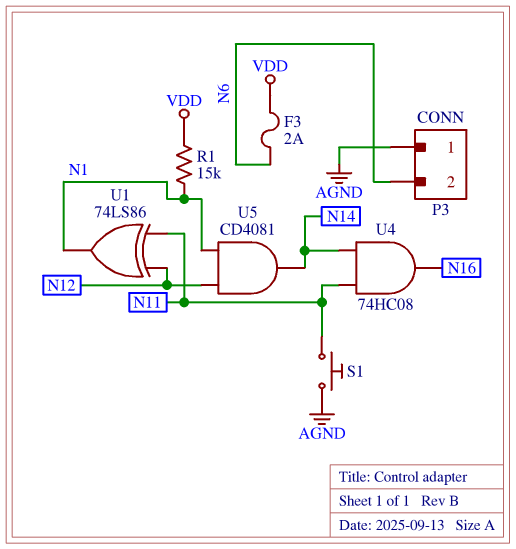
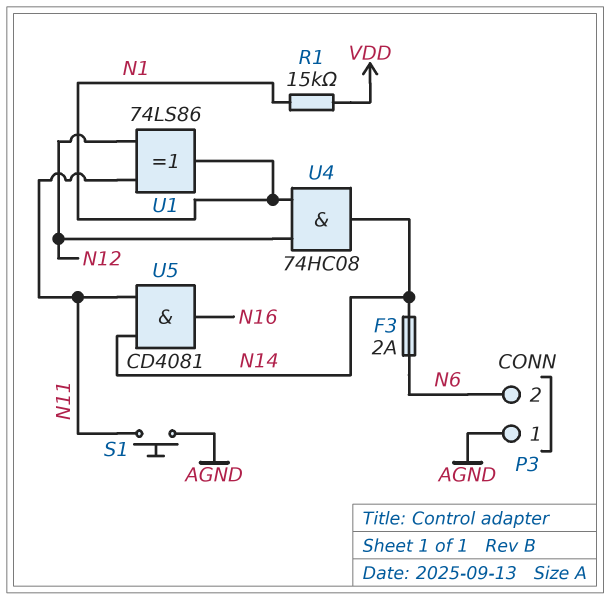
F3: 2A (N6, VDD) -> 2A (N6, N14)
U4: AND 74HC08 (in N11, in N14, out N16) -> AND 74HC08 (in N1, in N12, out N14)
U5: AND CD4081 (in N1, in N12, out N14) -> AND CD4081 (in N11, in N14, out N16)

